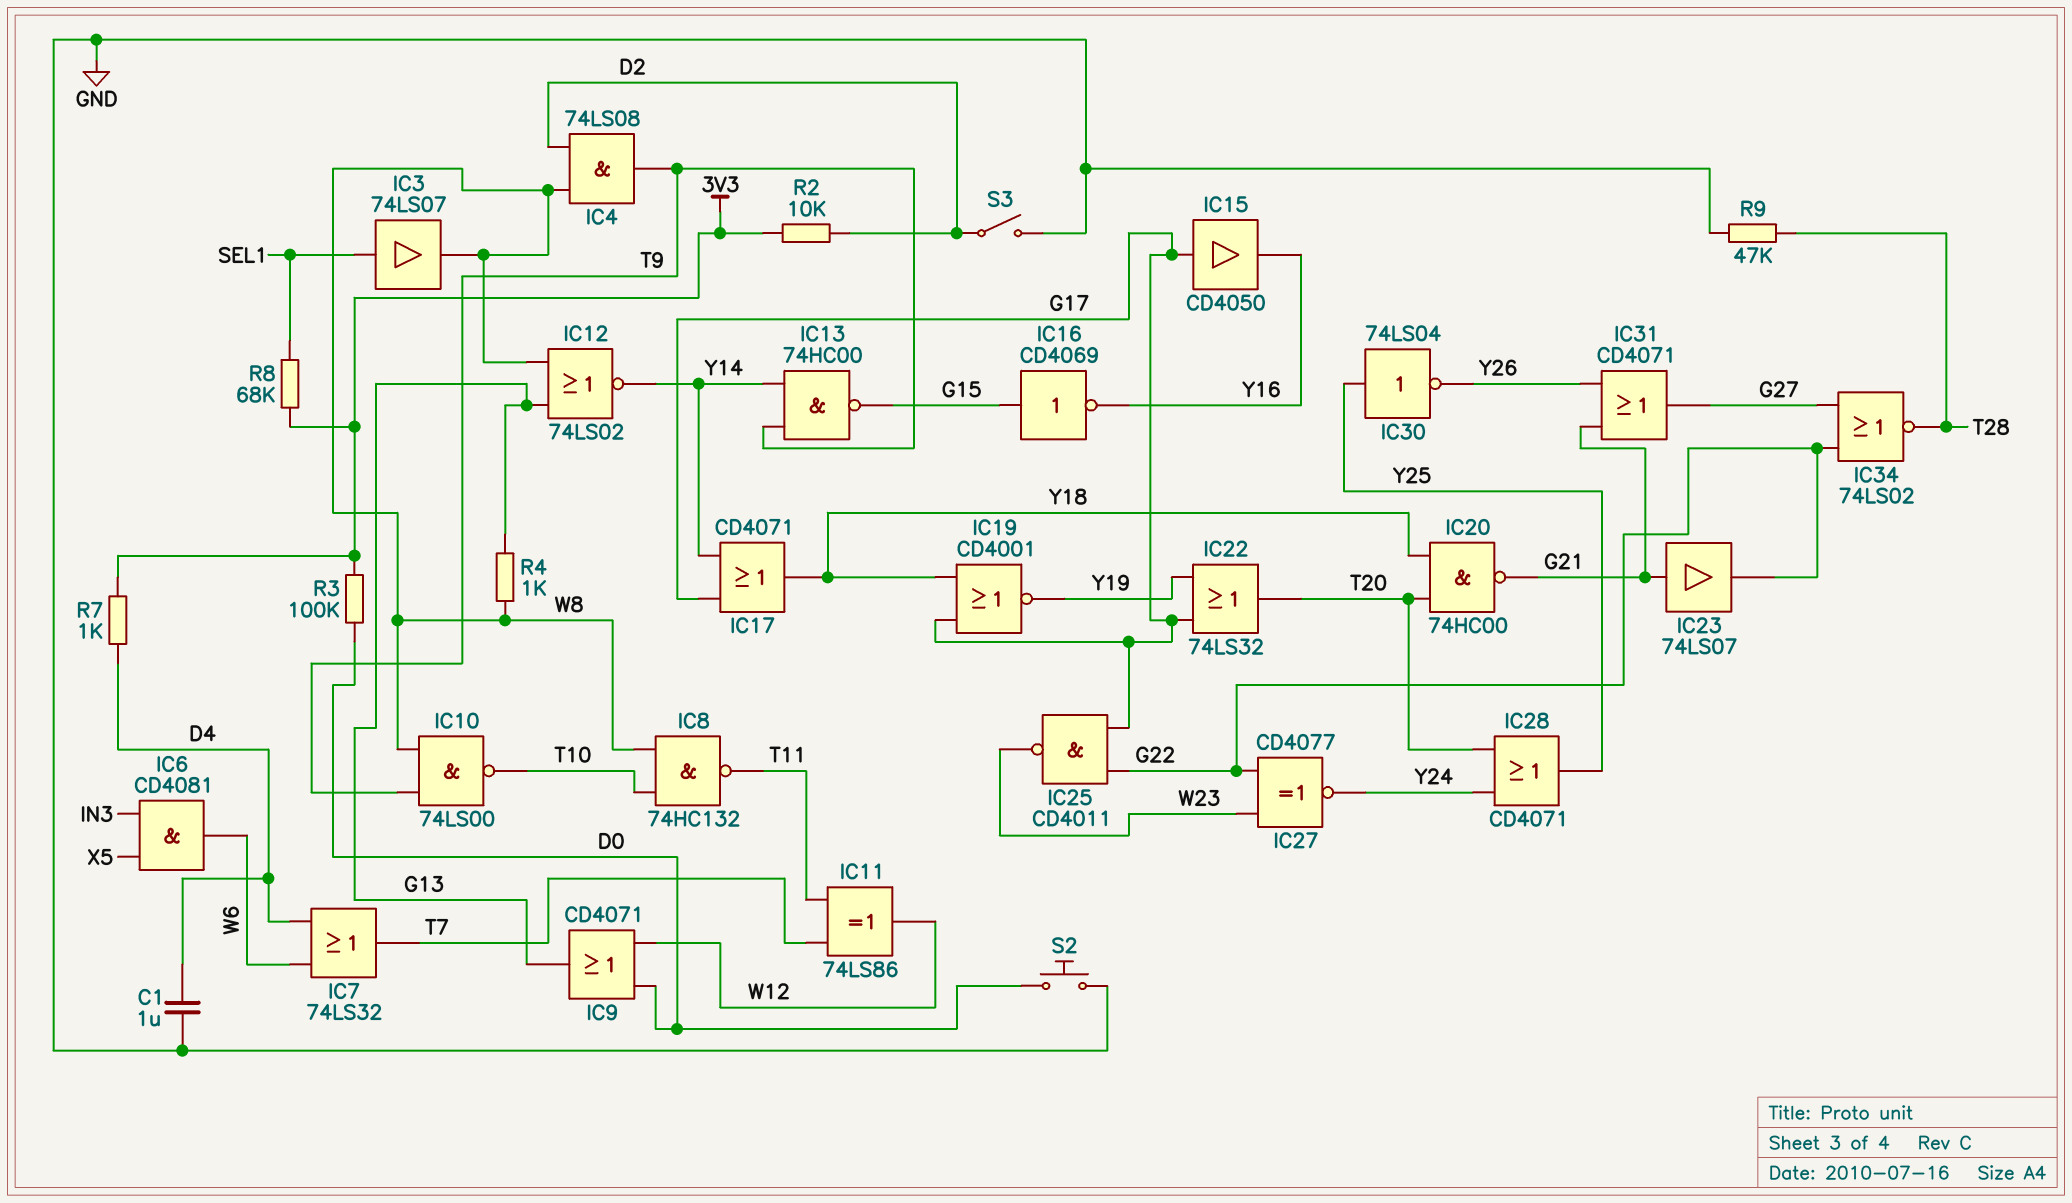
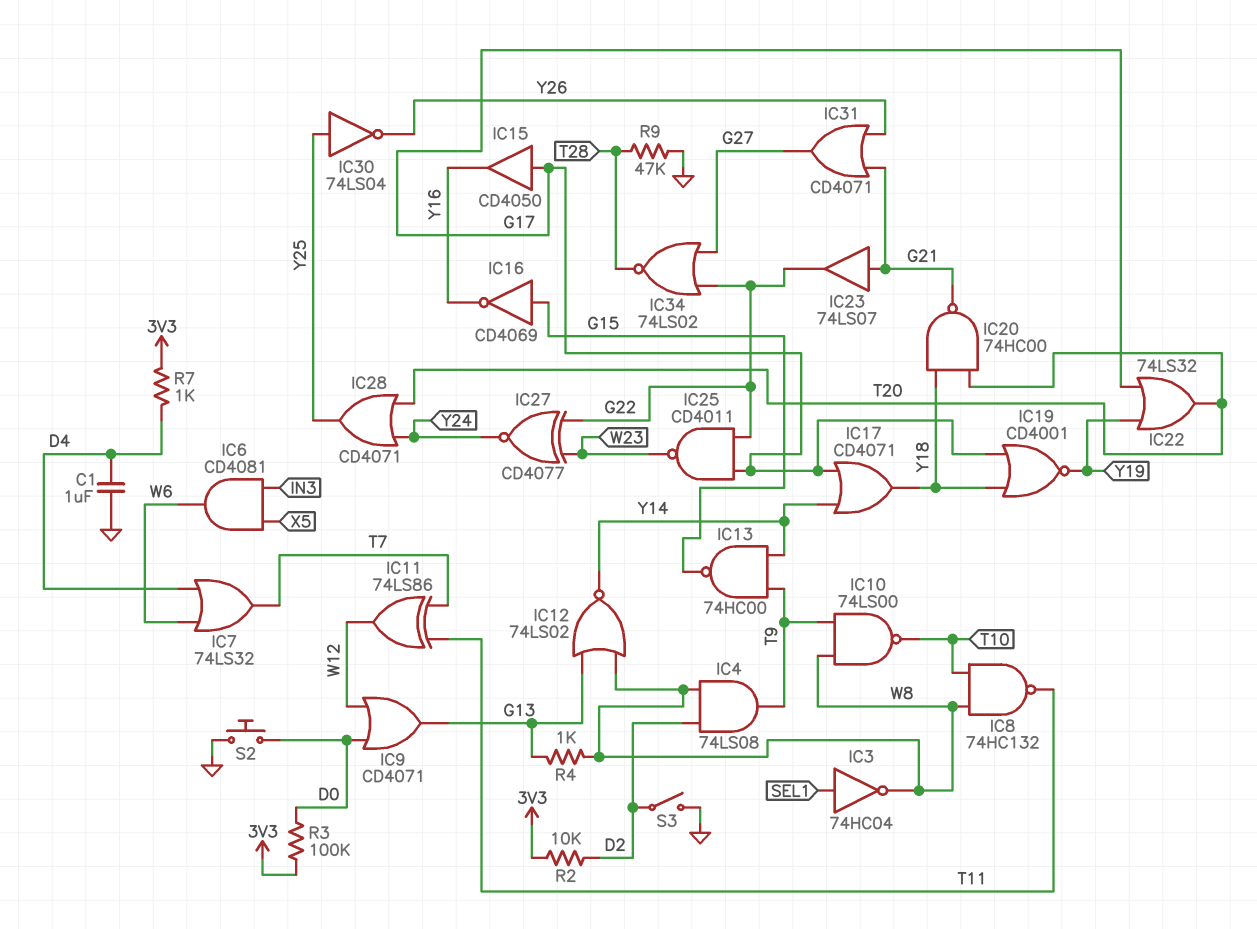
IC3: buffer 74LS07 (in SEL1, out W8) -> NOT 74HC04 (in SEL1, out W8)
R8: 68k (3V3, SEL1) -> none

